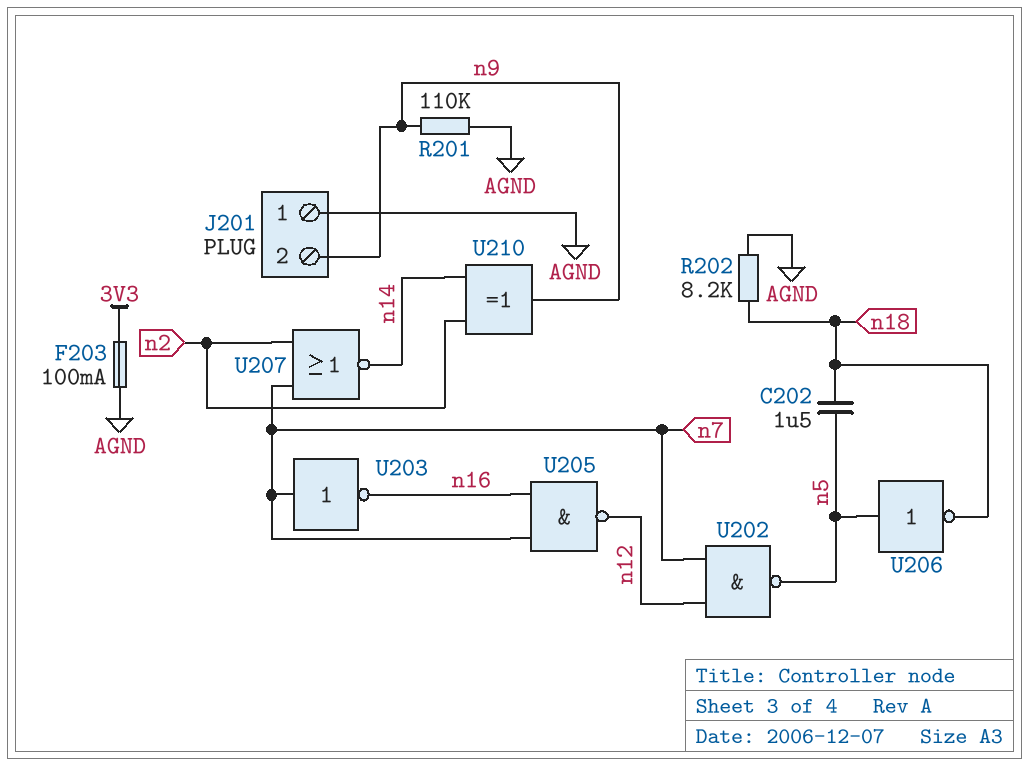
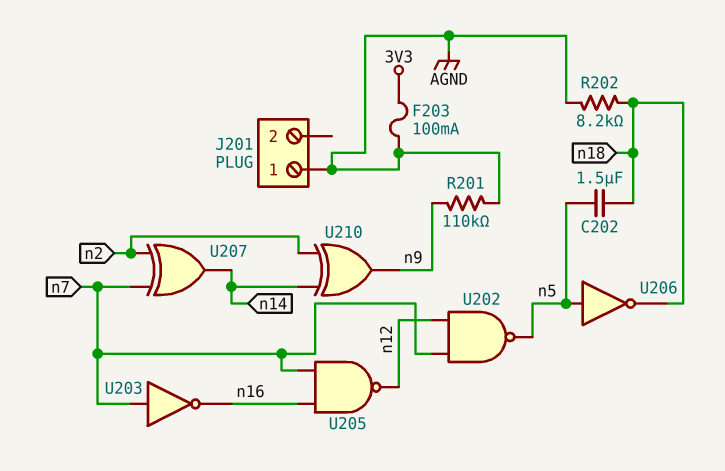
J201 pin 2: n9 -> none
U207: NOR (in n2, in n7, out n14) -> XOR (in n2, in n7, out n14)

